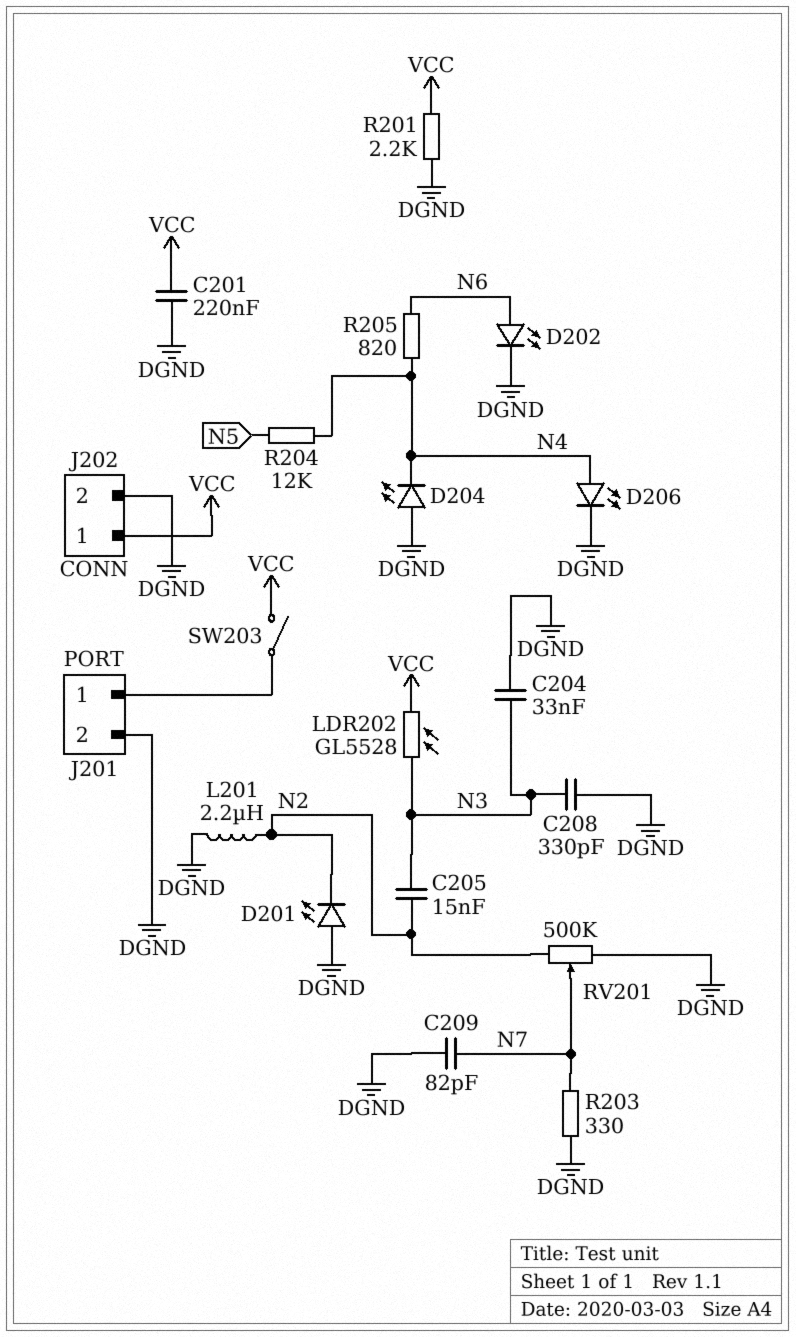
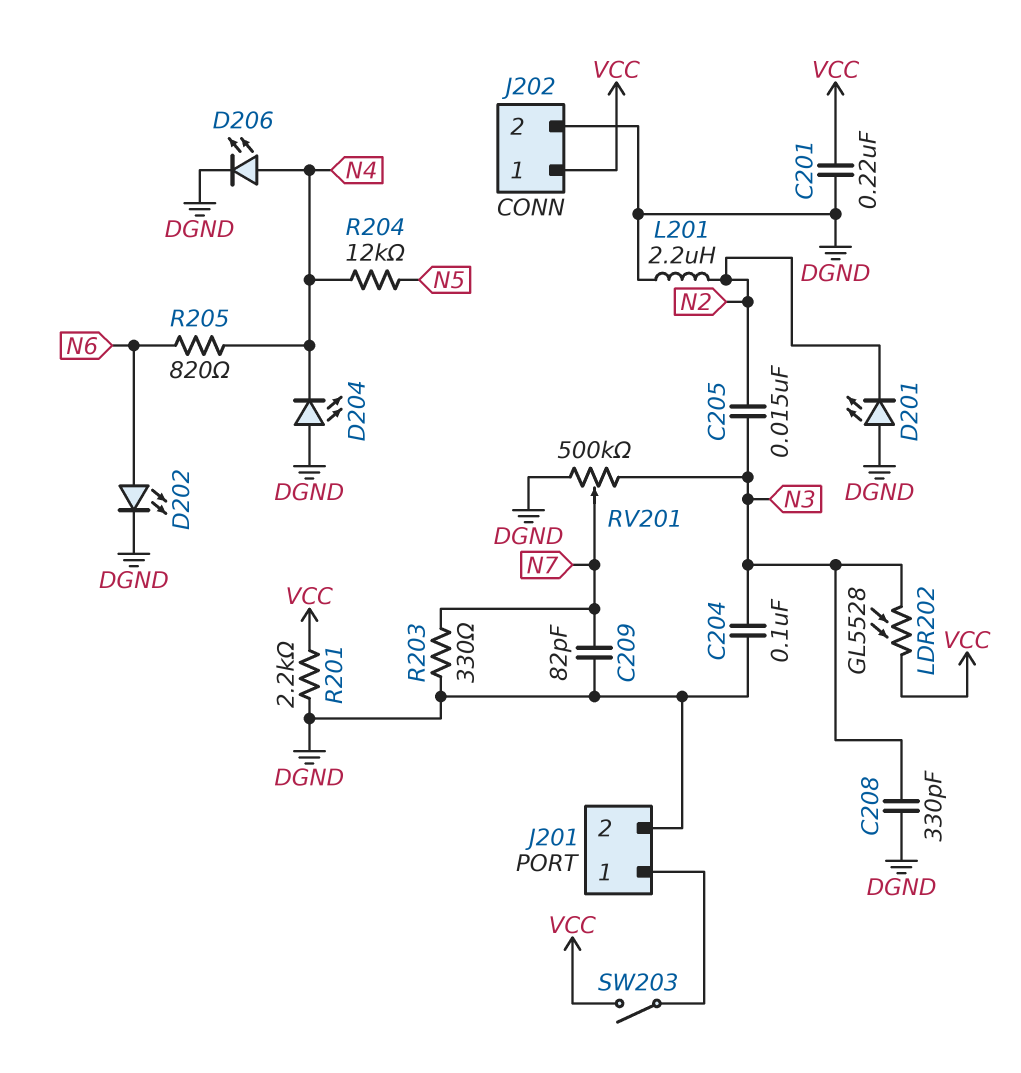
C204: 33nF (DGND, N3) -> 100nF (DGND, N3)
RV201: 500k (DGND, N2, wiper N7) -> 500k (DGND, N3, wiper N7)

